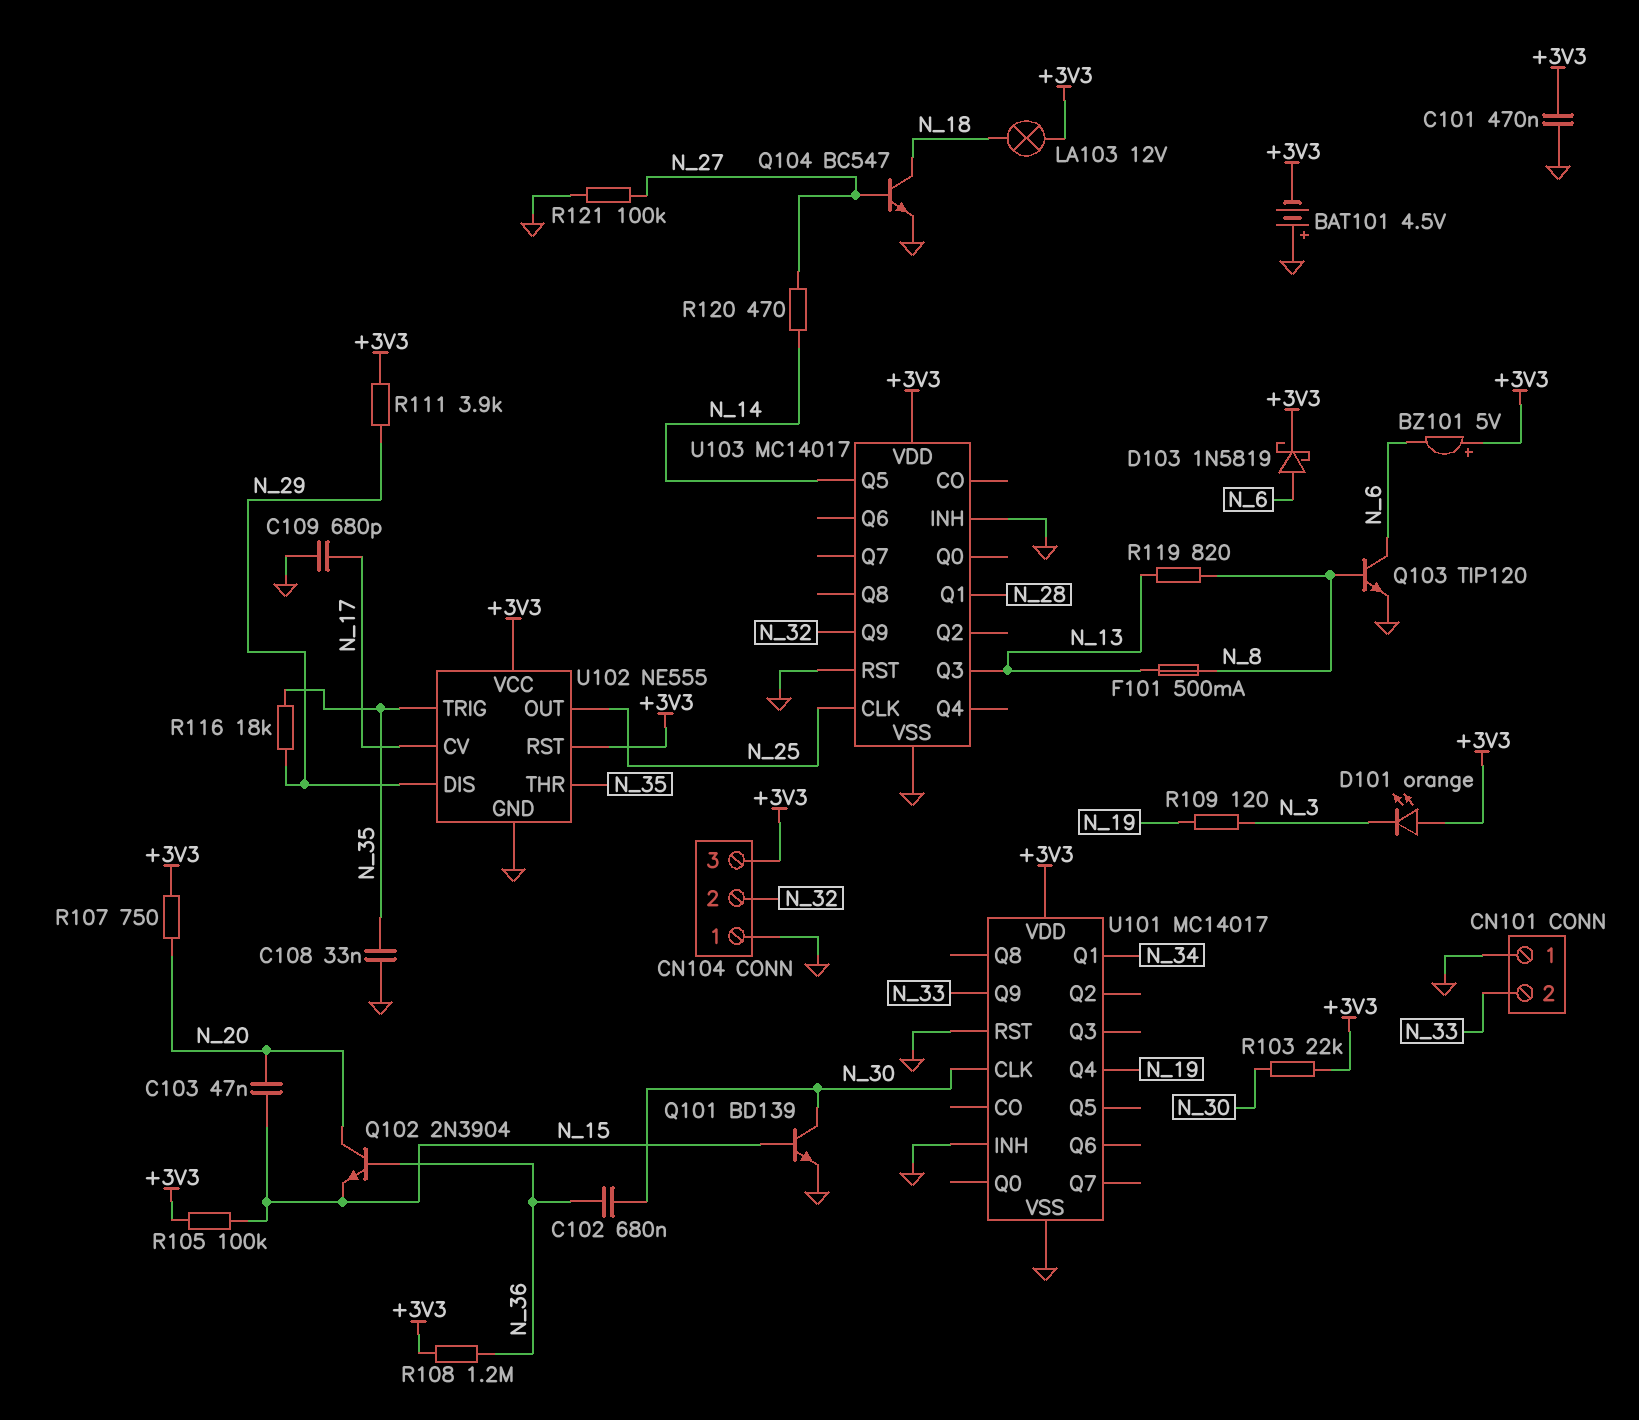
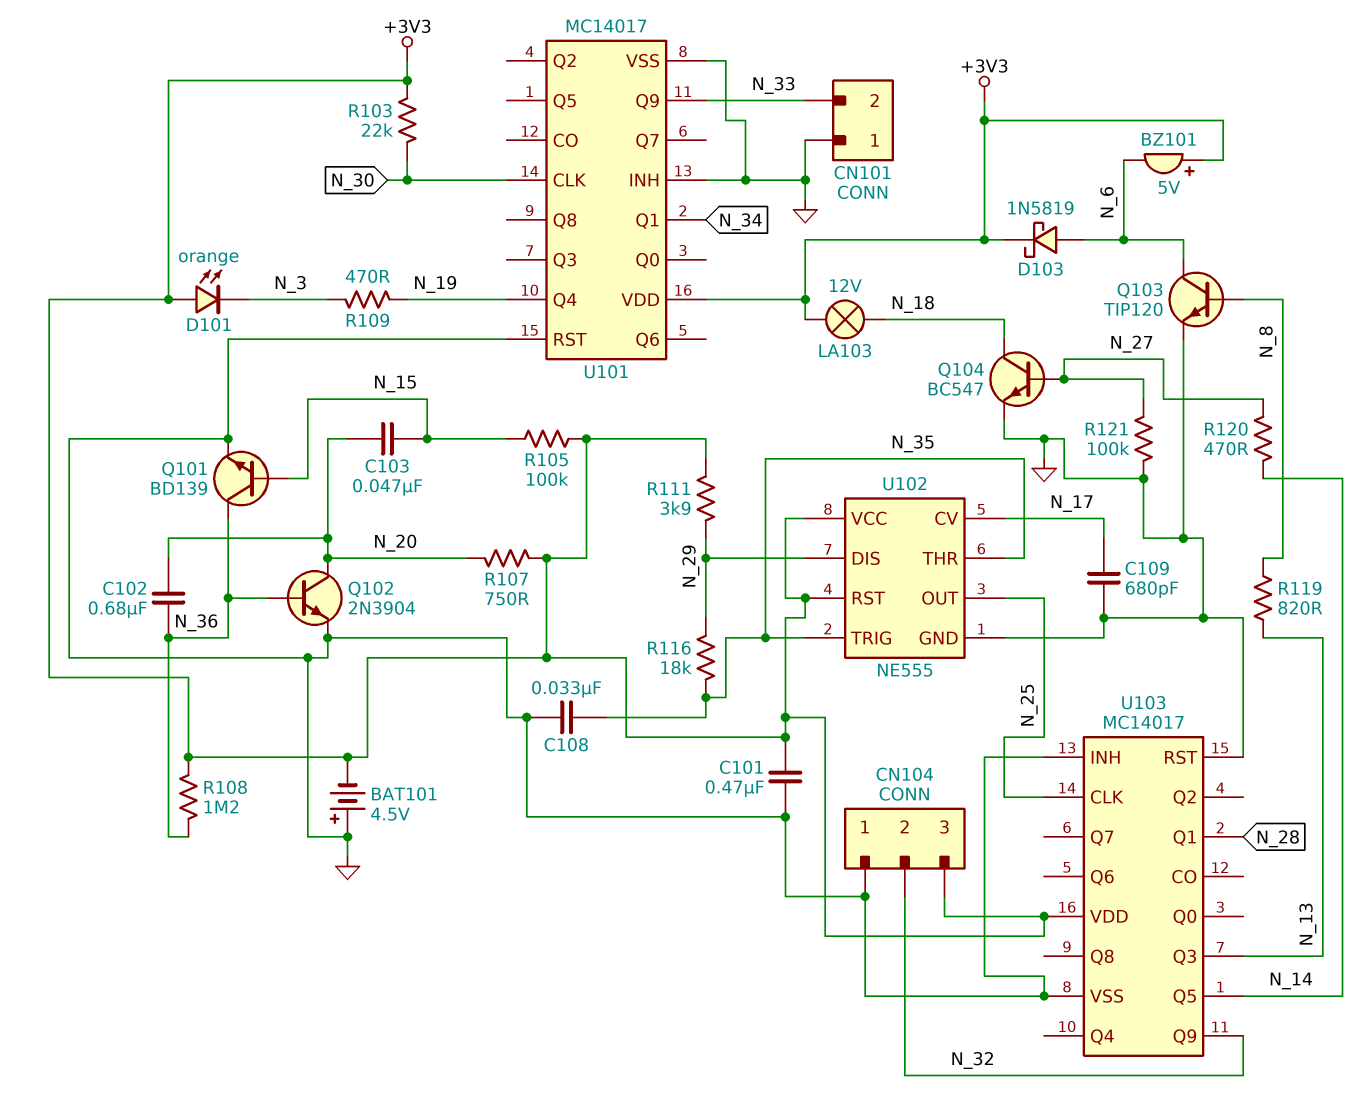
C102: 680nF (N_30, N_36) -> 680nF (N_20, N_36)
F101: 500mA (N_8, N_13) -> none
Q101: NPN BD139 (B N_15, C N_30, E GND) -> NPN BD139 (B N_15, C N_36, E GND)
Q102: NPN 2N3904 (B N_36, C N_20, E N_15) -> NPN 2N3904 (B N_36, C N_20, E GND)
R109: 120 (N_3, N_19) -> 470 (N_3, N_19)

